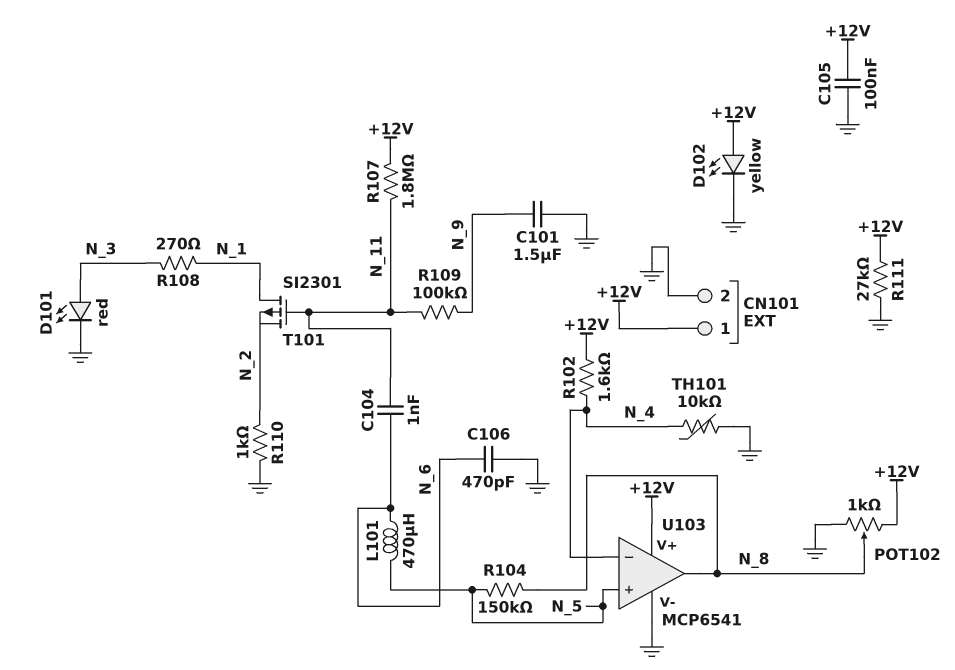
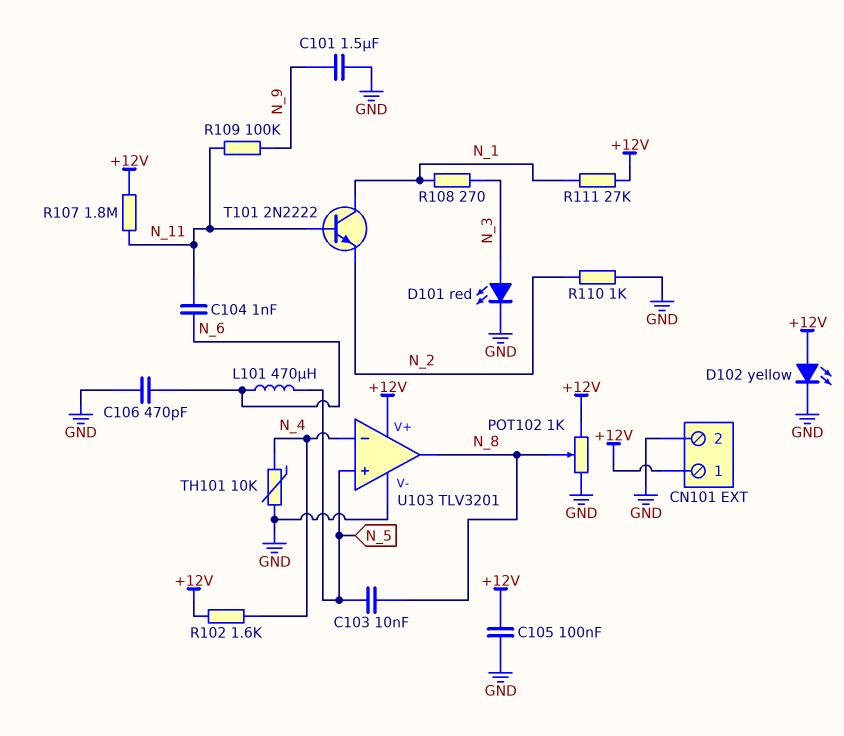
C103: none -> 10nF (N_5, N_8)
R104: 150k (N_5, N_8) -> none
R111: 27k (+12V, GND) -> 27k (+12V, N_1)
T101: PMOS SI2301 (G N_11, D N_1, S N_2) -> NPN 2N2222 (B N_11, C N_1, E N_2)
U103: MCP6541 -> TLV3201

